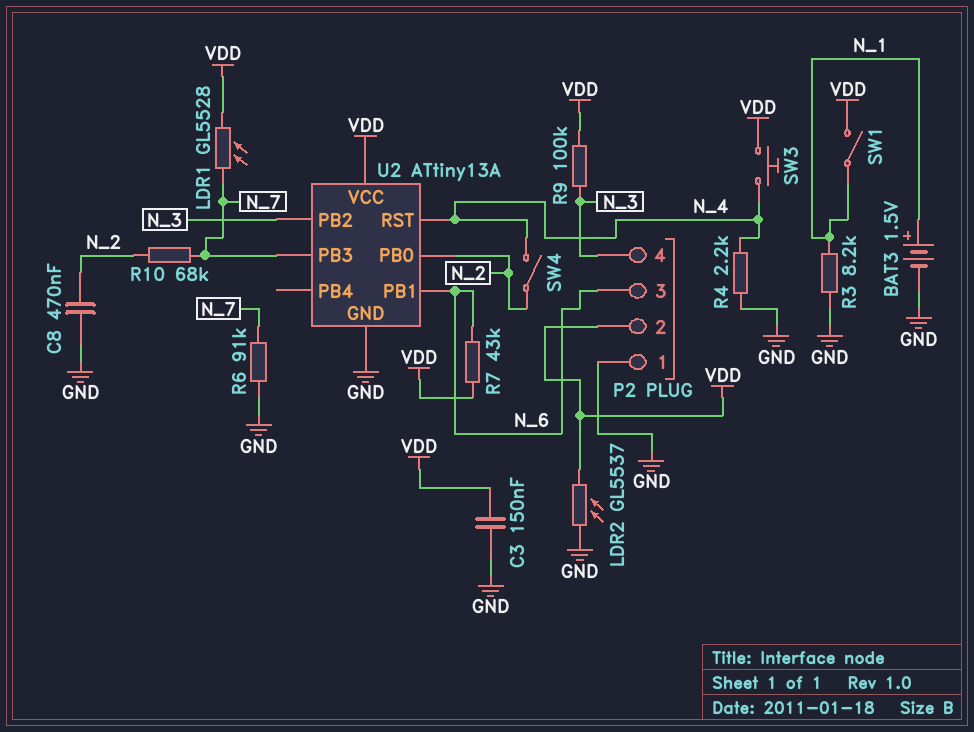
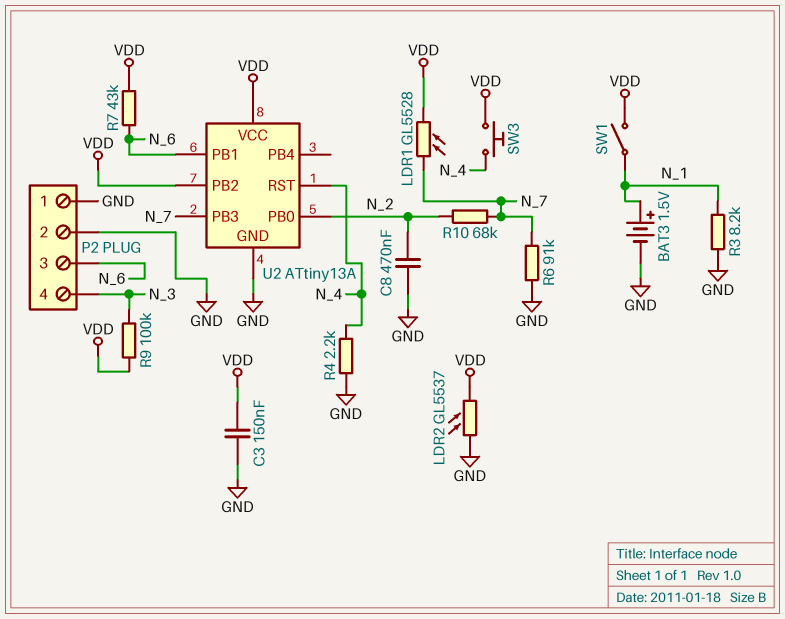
P2 pin 2: VDD -> GND
SW4: switch (N_2, N_4) -> none
U2 pin PB2: N_3 -> VDD

